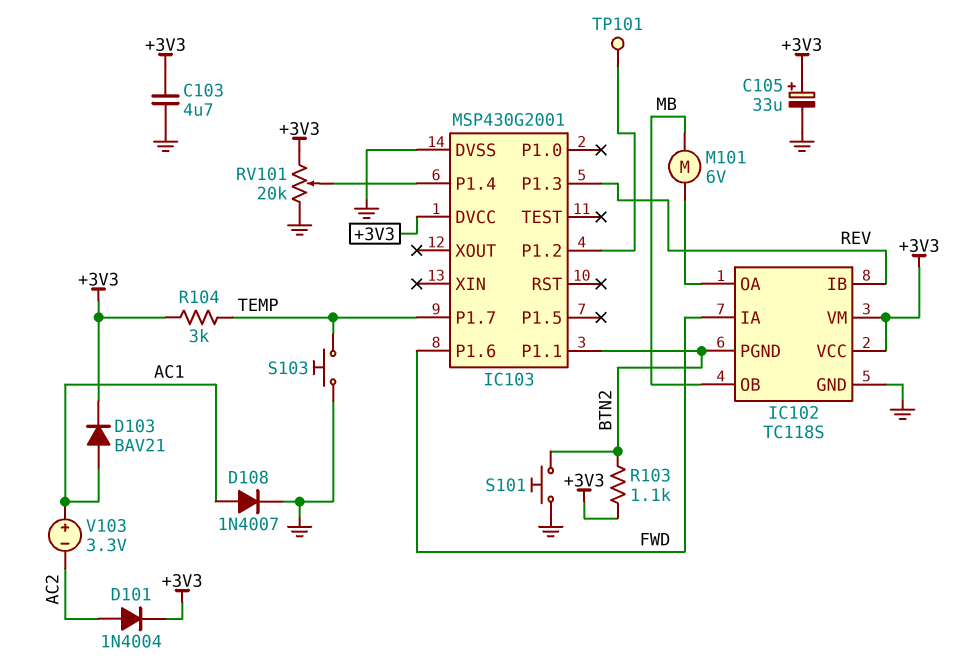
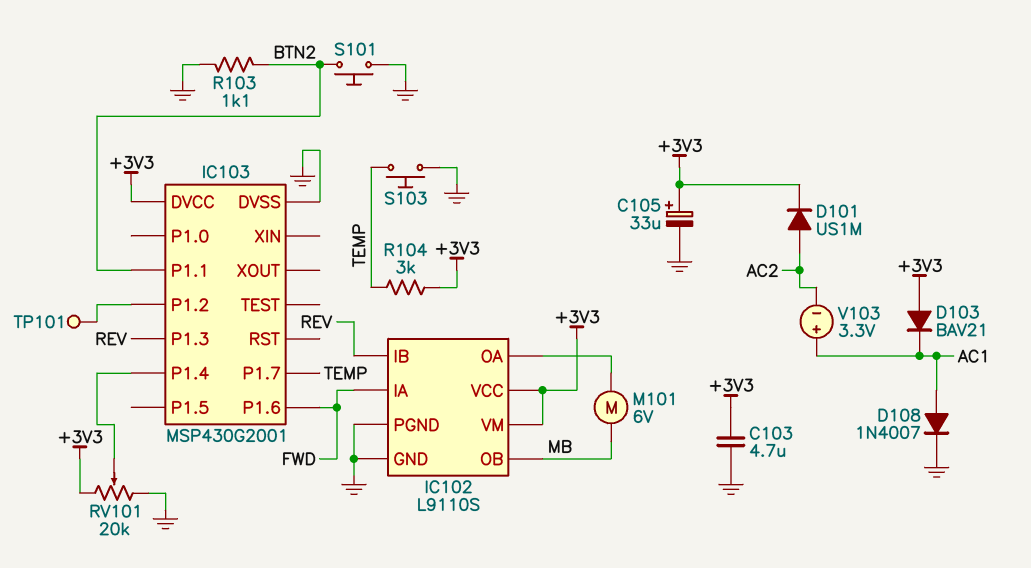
D101: diode 1N4004 (A AC2, K +3V3) -> diode US1M (A AC2, K +3V3)
D103: diode BAV21 (A AC1, K +3V3) -> diode BAV21 (A +3V3, K AC1)
IC102: TC118S -> L9110S
IC102 pin PGND: BTN2 -> GND
R103: 1.1k (+3V3, BTN2) -> 1.1k (BTN2, GND)

